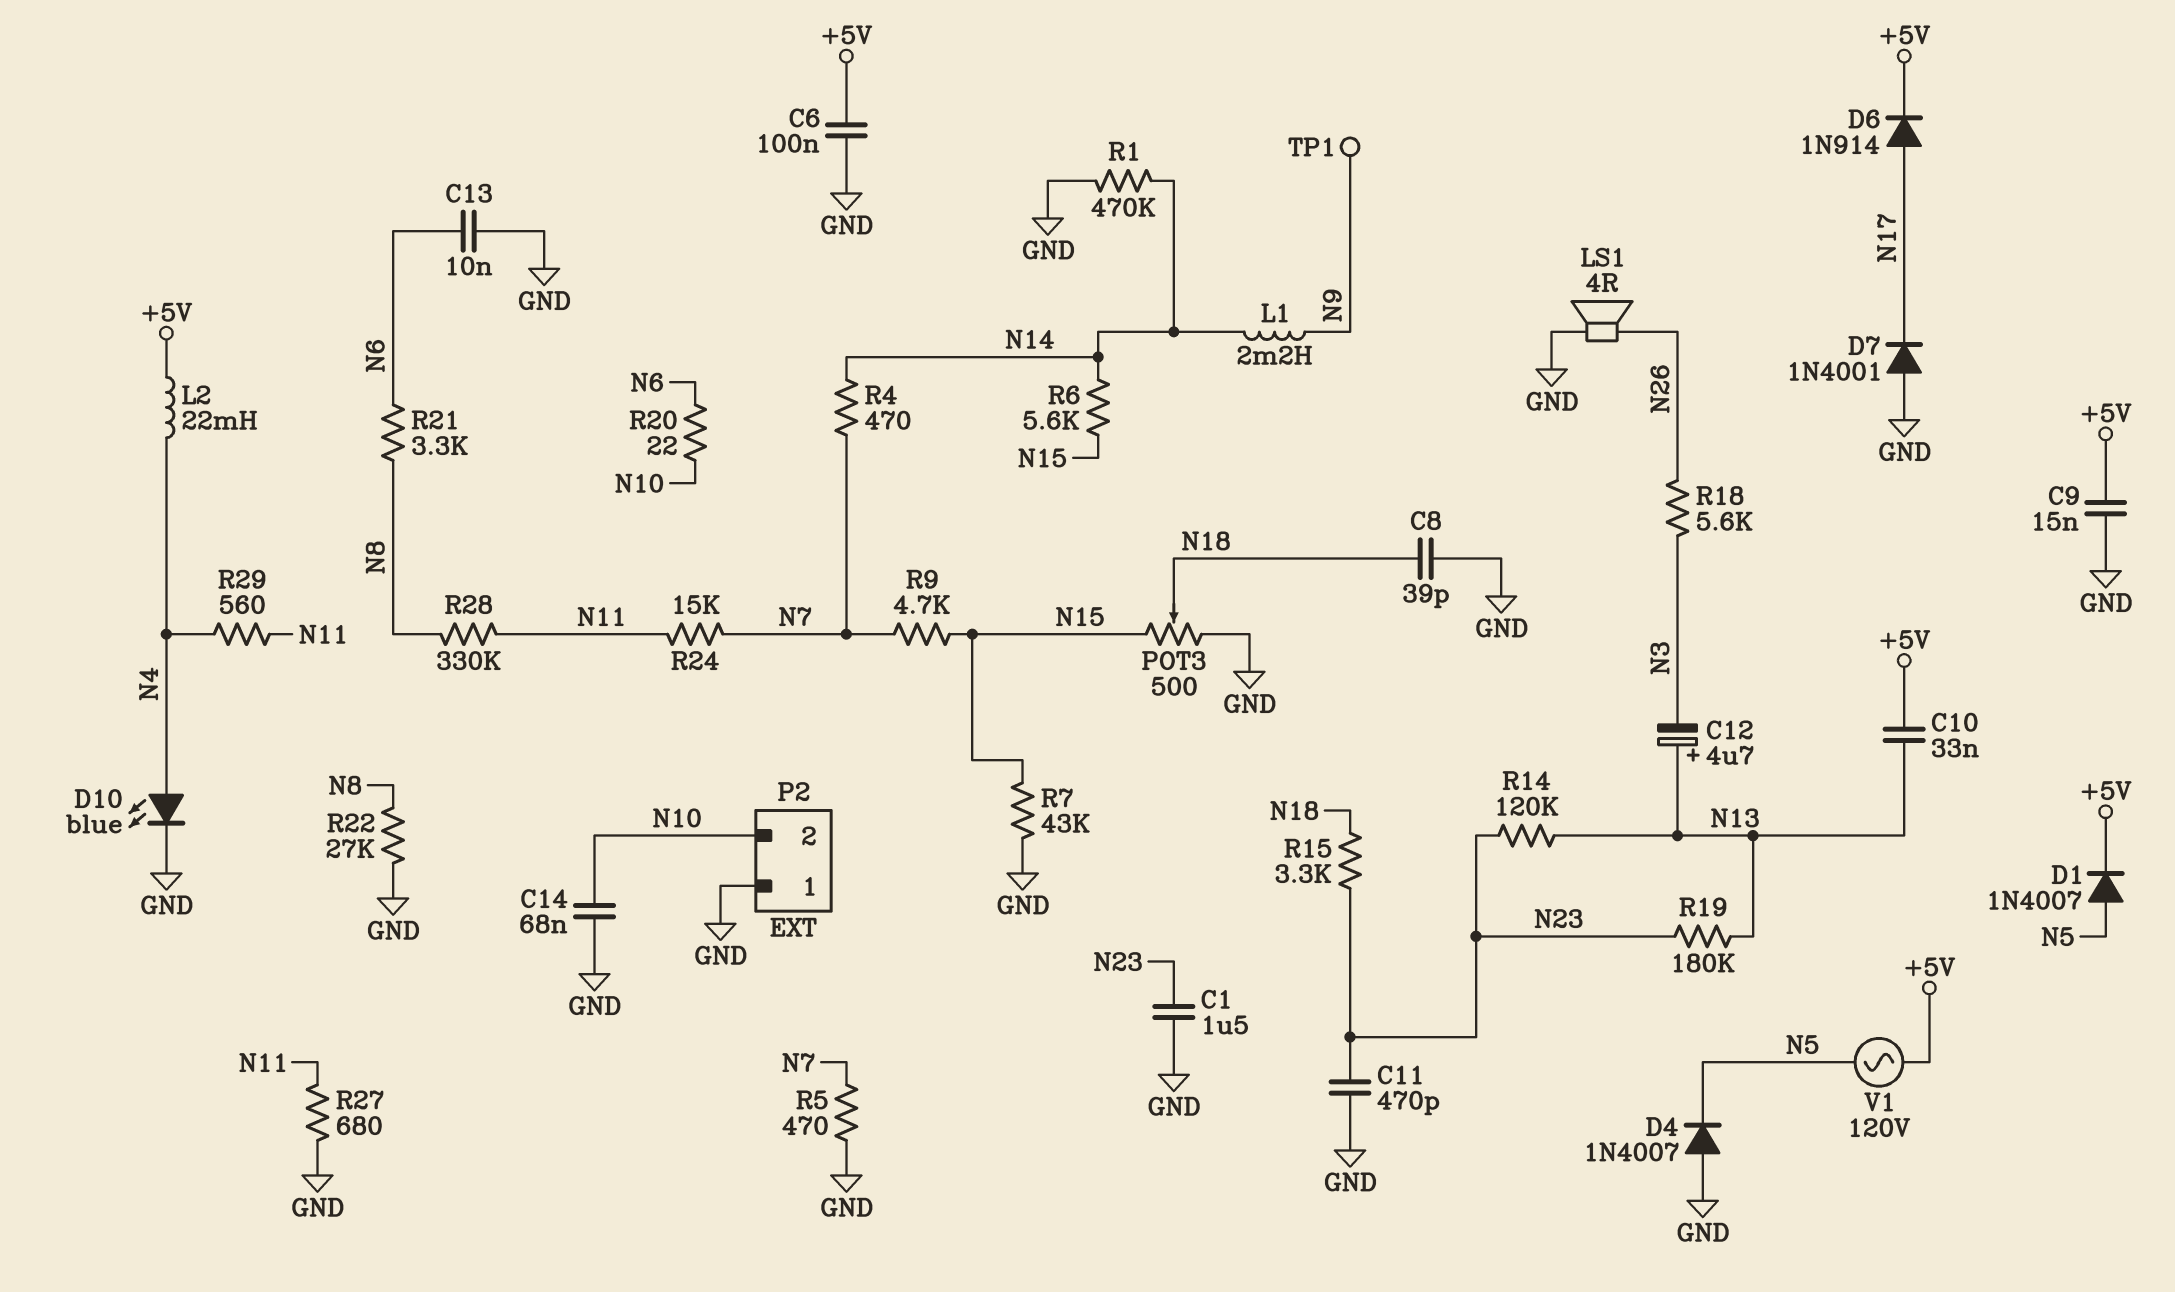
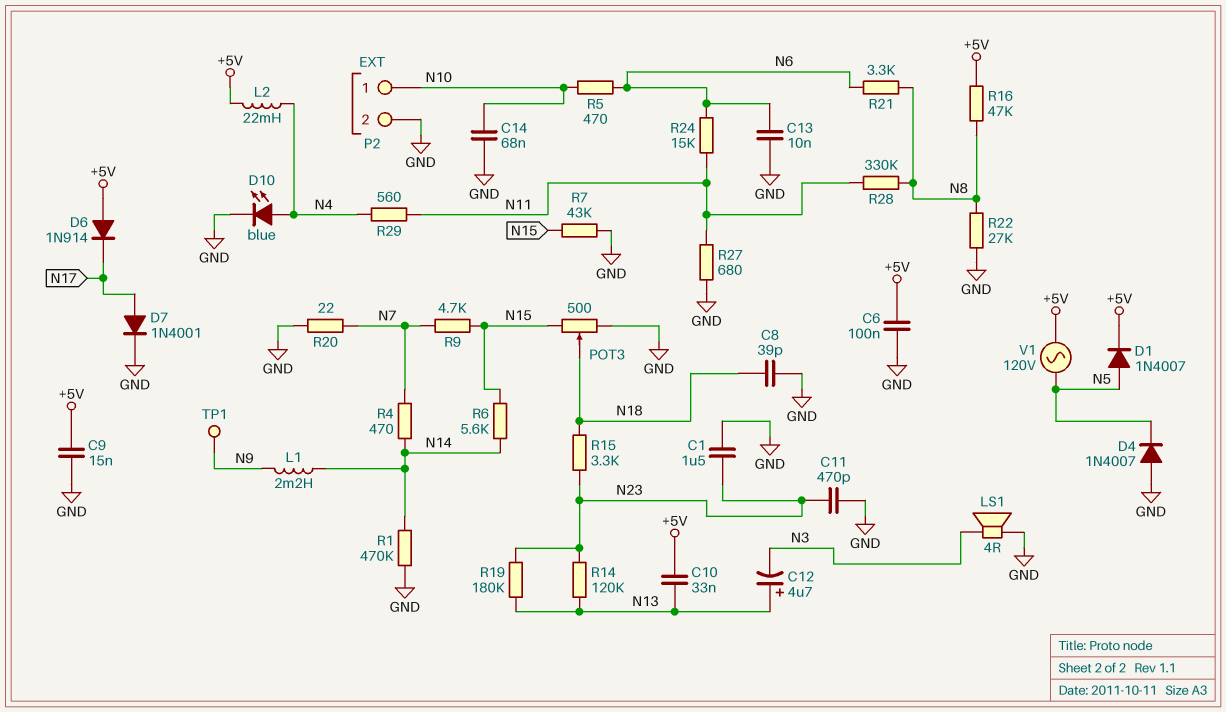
D6: diode 1N914 (A N17, K +5V) -> diode 1N914 (A +5V, K N17)
D7: diode 1N4001 (A GND, K N17) -> diode 1N4001 (A N17, K GND)
LS1: speaker 4R (GND, N26) -> speaker 4R (GND, N3)
P2 pin 1: GND -> N10
P2 pin 2: N10 -> GND
R5: 470 (GND, N7) -> 470 (N6, N10)
R16: none -> 47k (+5V, N8)
R18: 5.6k (N3, N26) -> none
R20: 22 (N6, N10) -> 22 (GND, N7)
R24: 15k (N7, N11) -> 15k (N6, N11)

